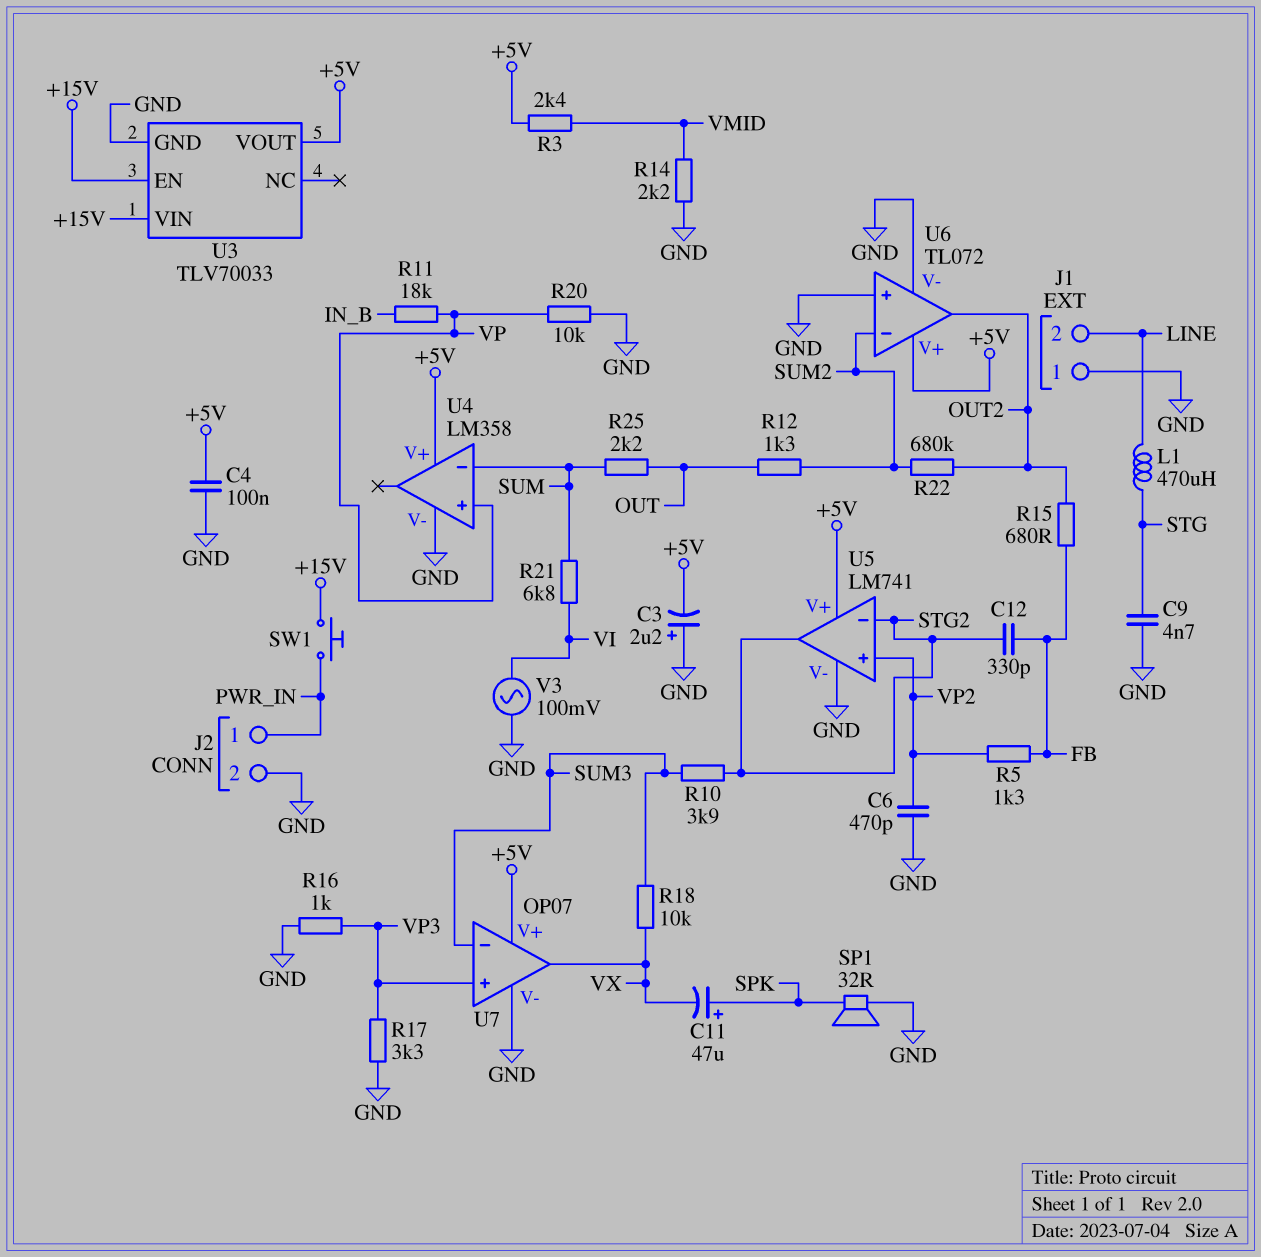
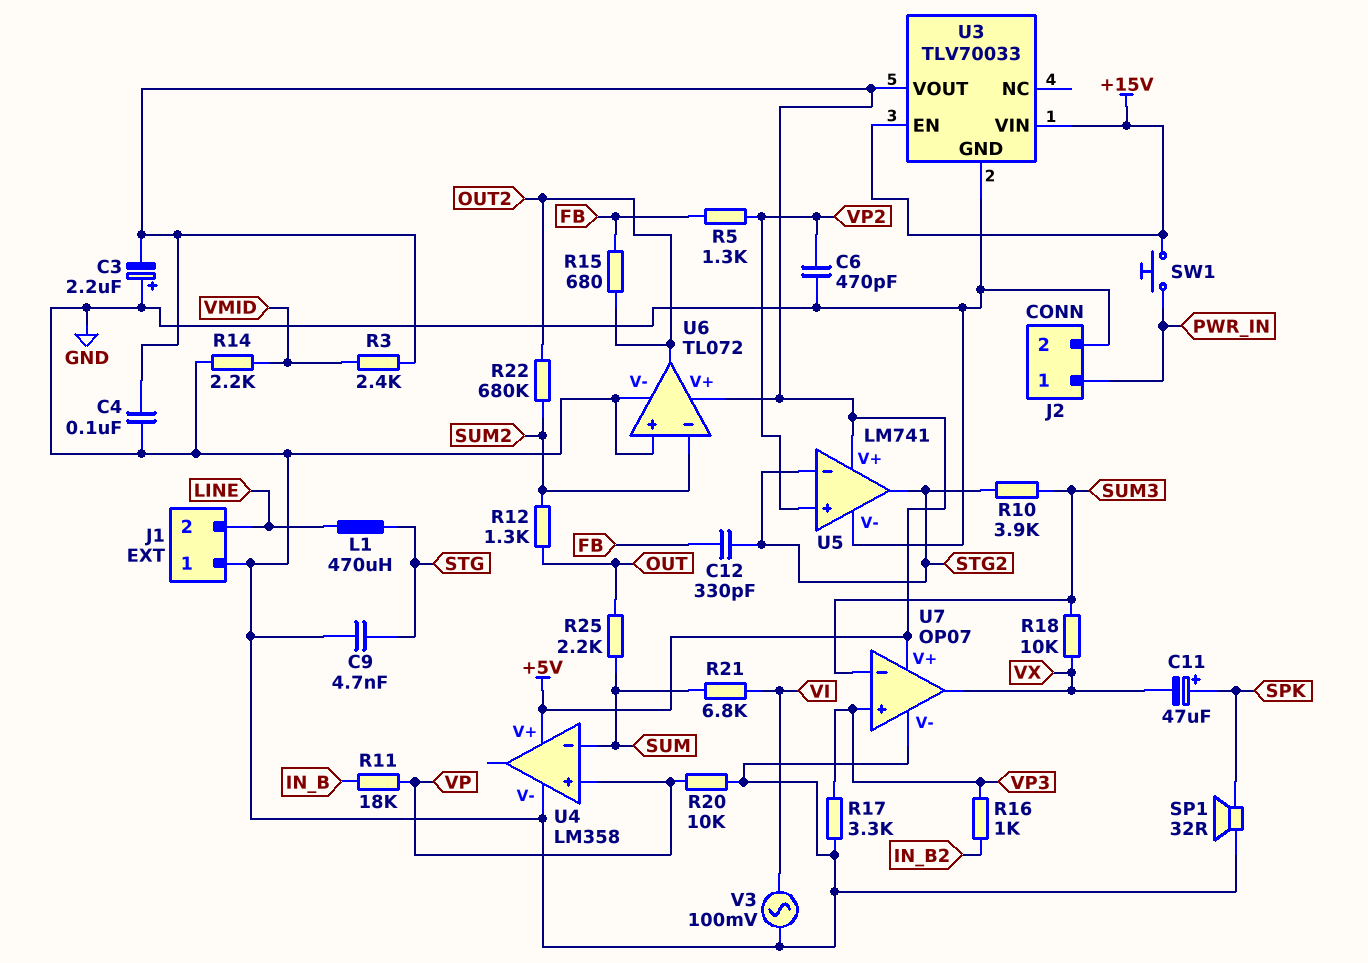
R16: 1k (GND, VP3) -> 1k (IN_B2, VP3)

